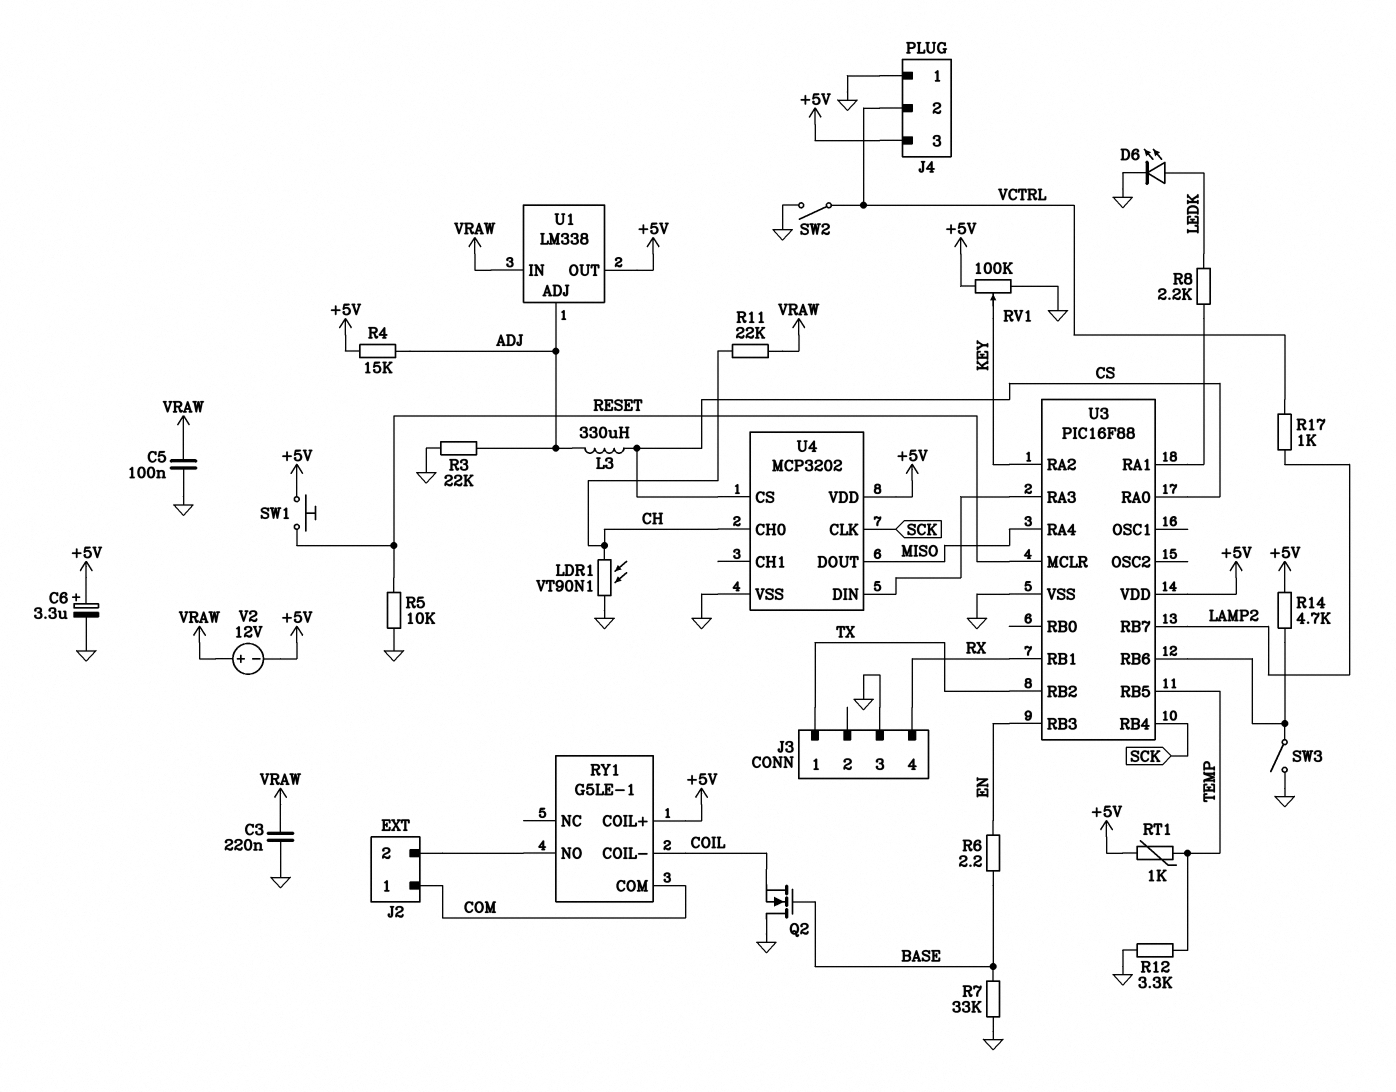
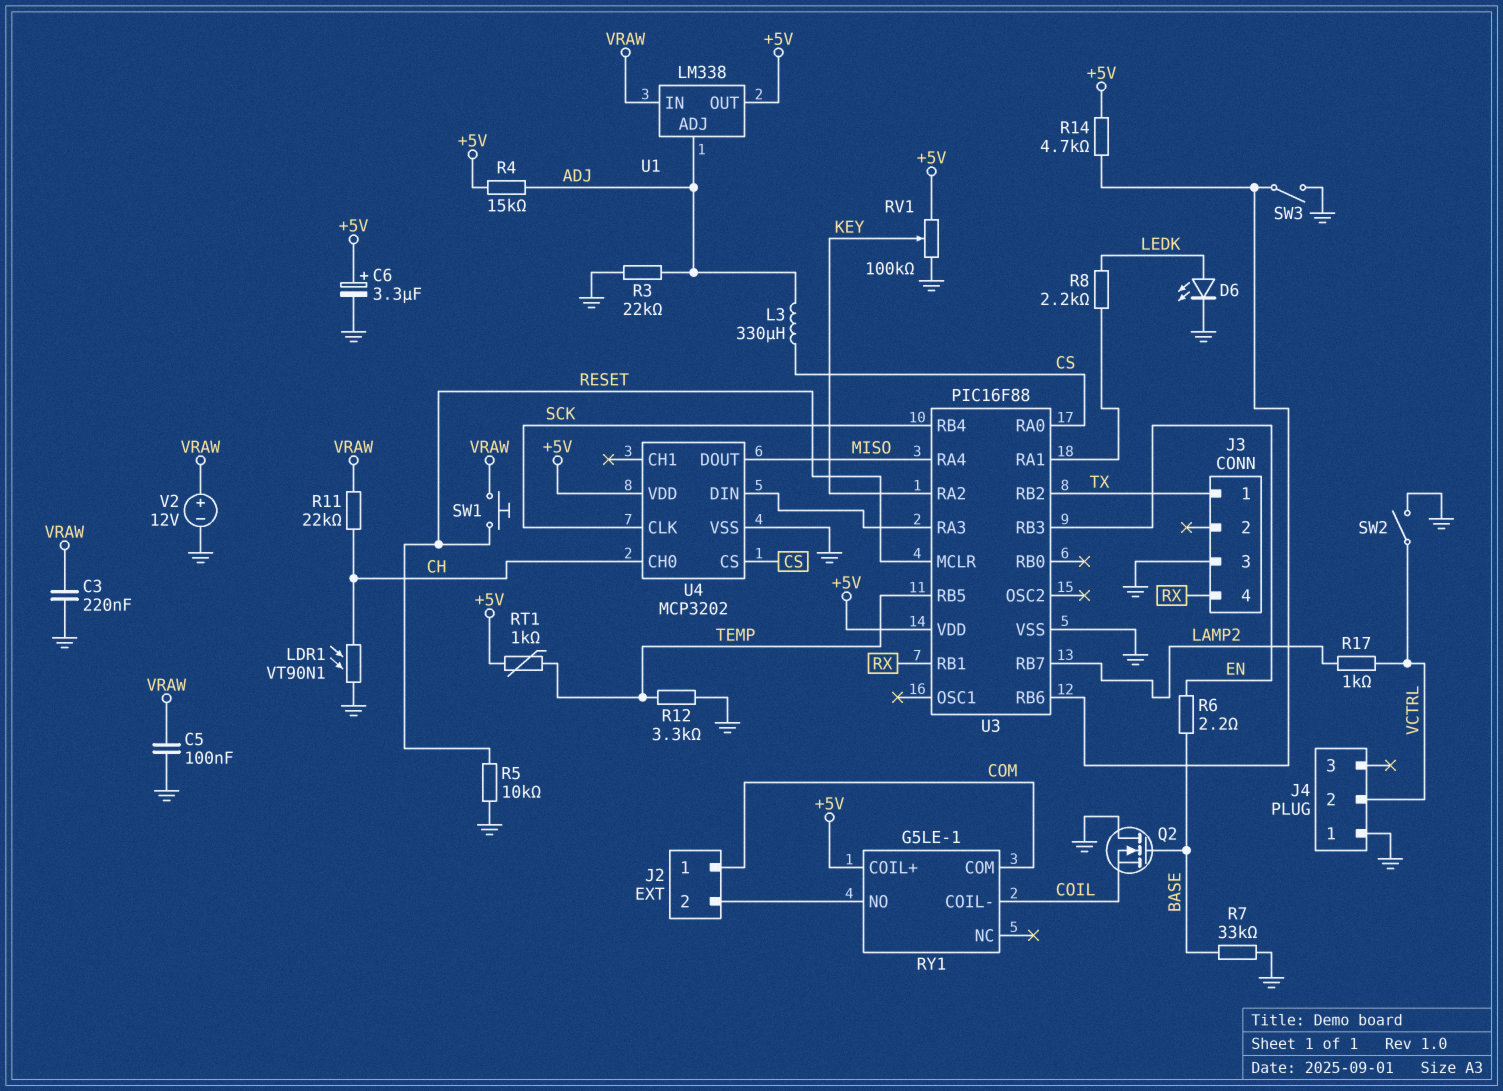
J4 pin 3: +5V -> none
SW1: button (+5V, RESET) -> button (RESET, VRAW)
V2: 12V (plus VRAW, minus +5V) -> 12V (plus VRAW, minus GND)

